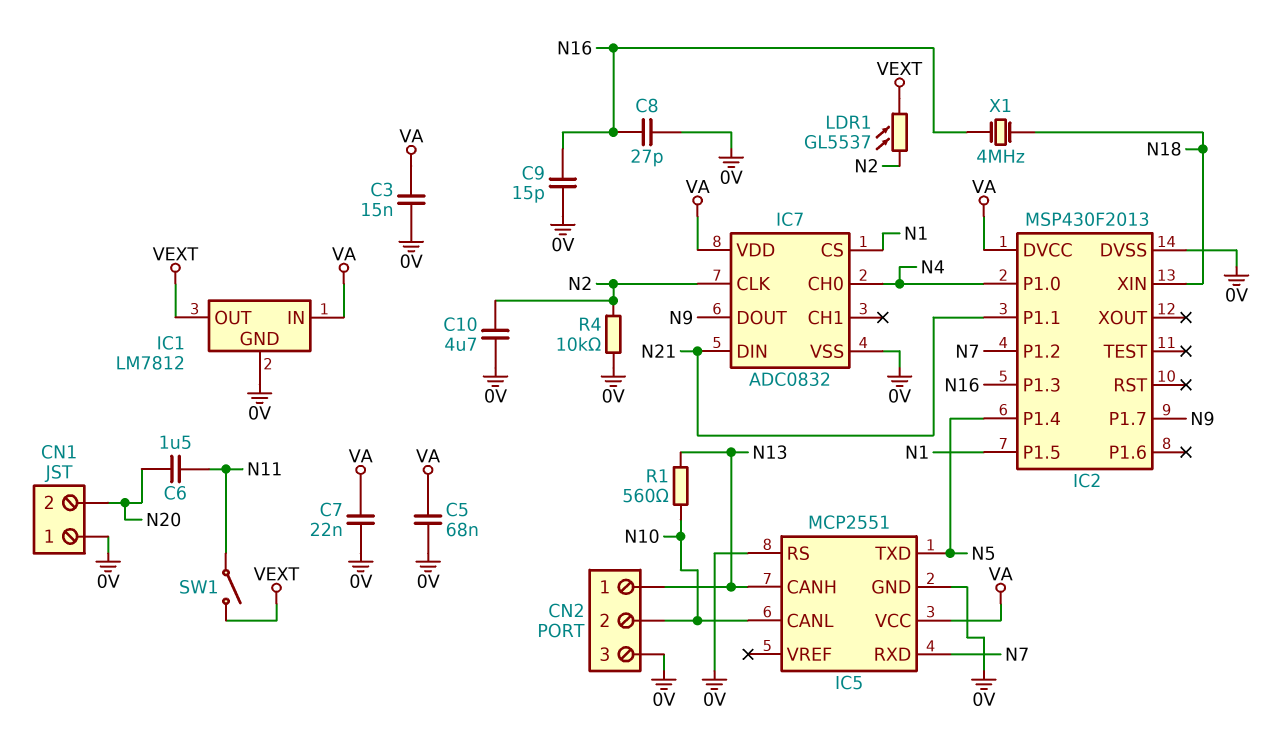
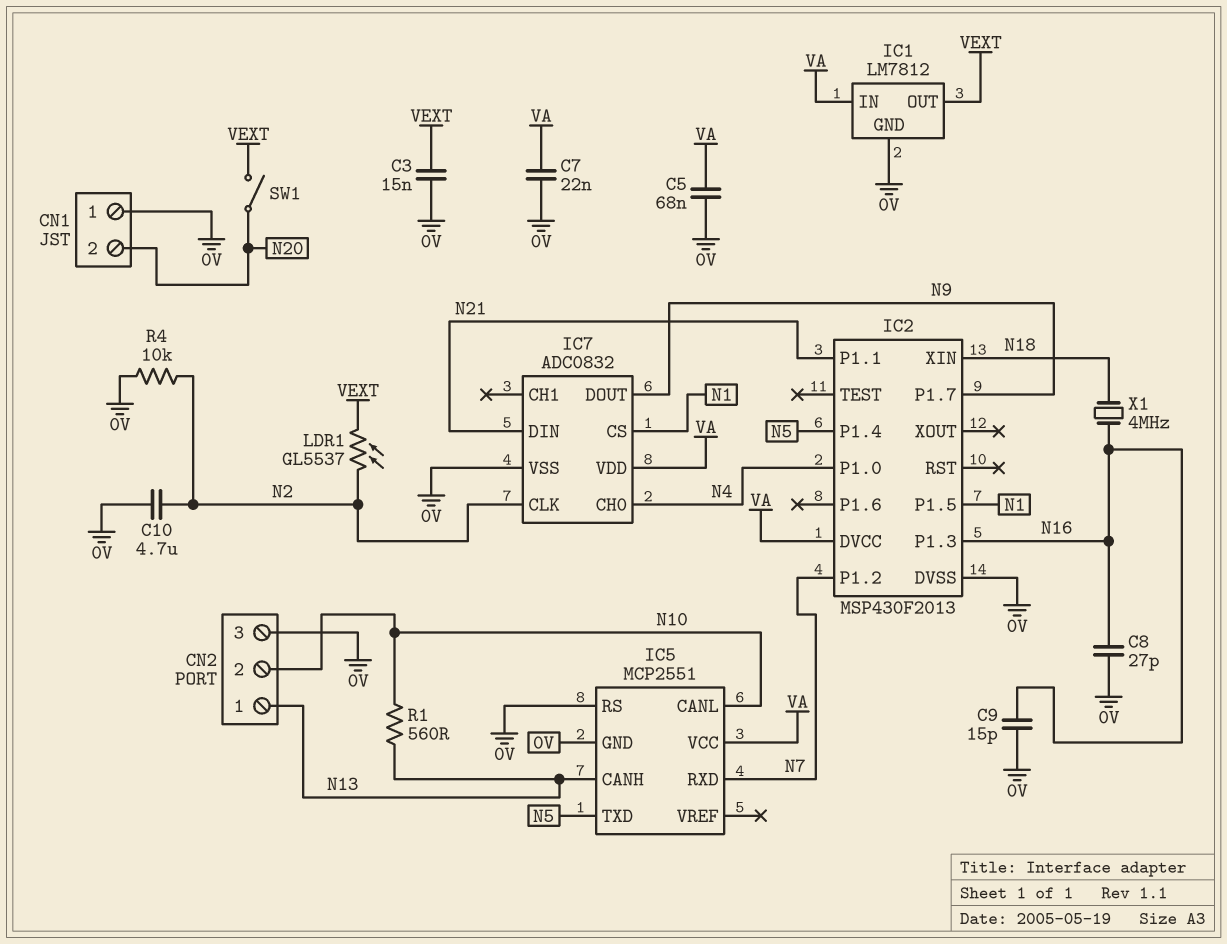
C3: 15nF (0V, VA) -> 15nF (0V, VEXT)
C6: 1.5uF (N11, N20) -> none
SW1: switch (N11, VEXT) -> switch (N20, VEXT)

